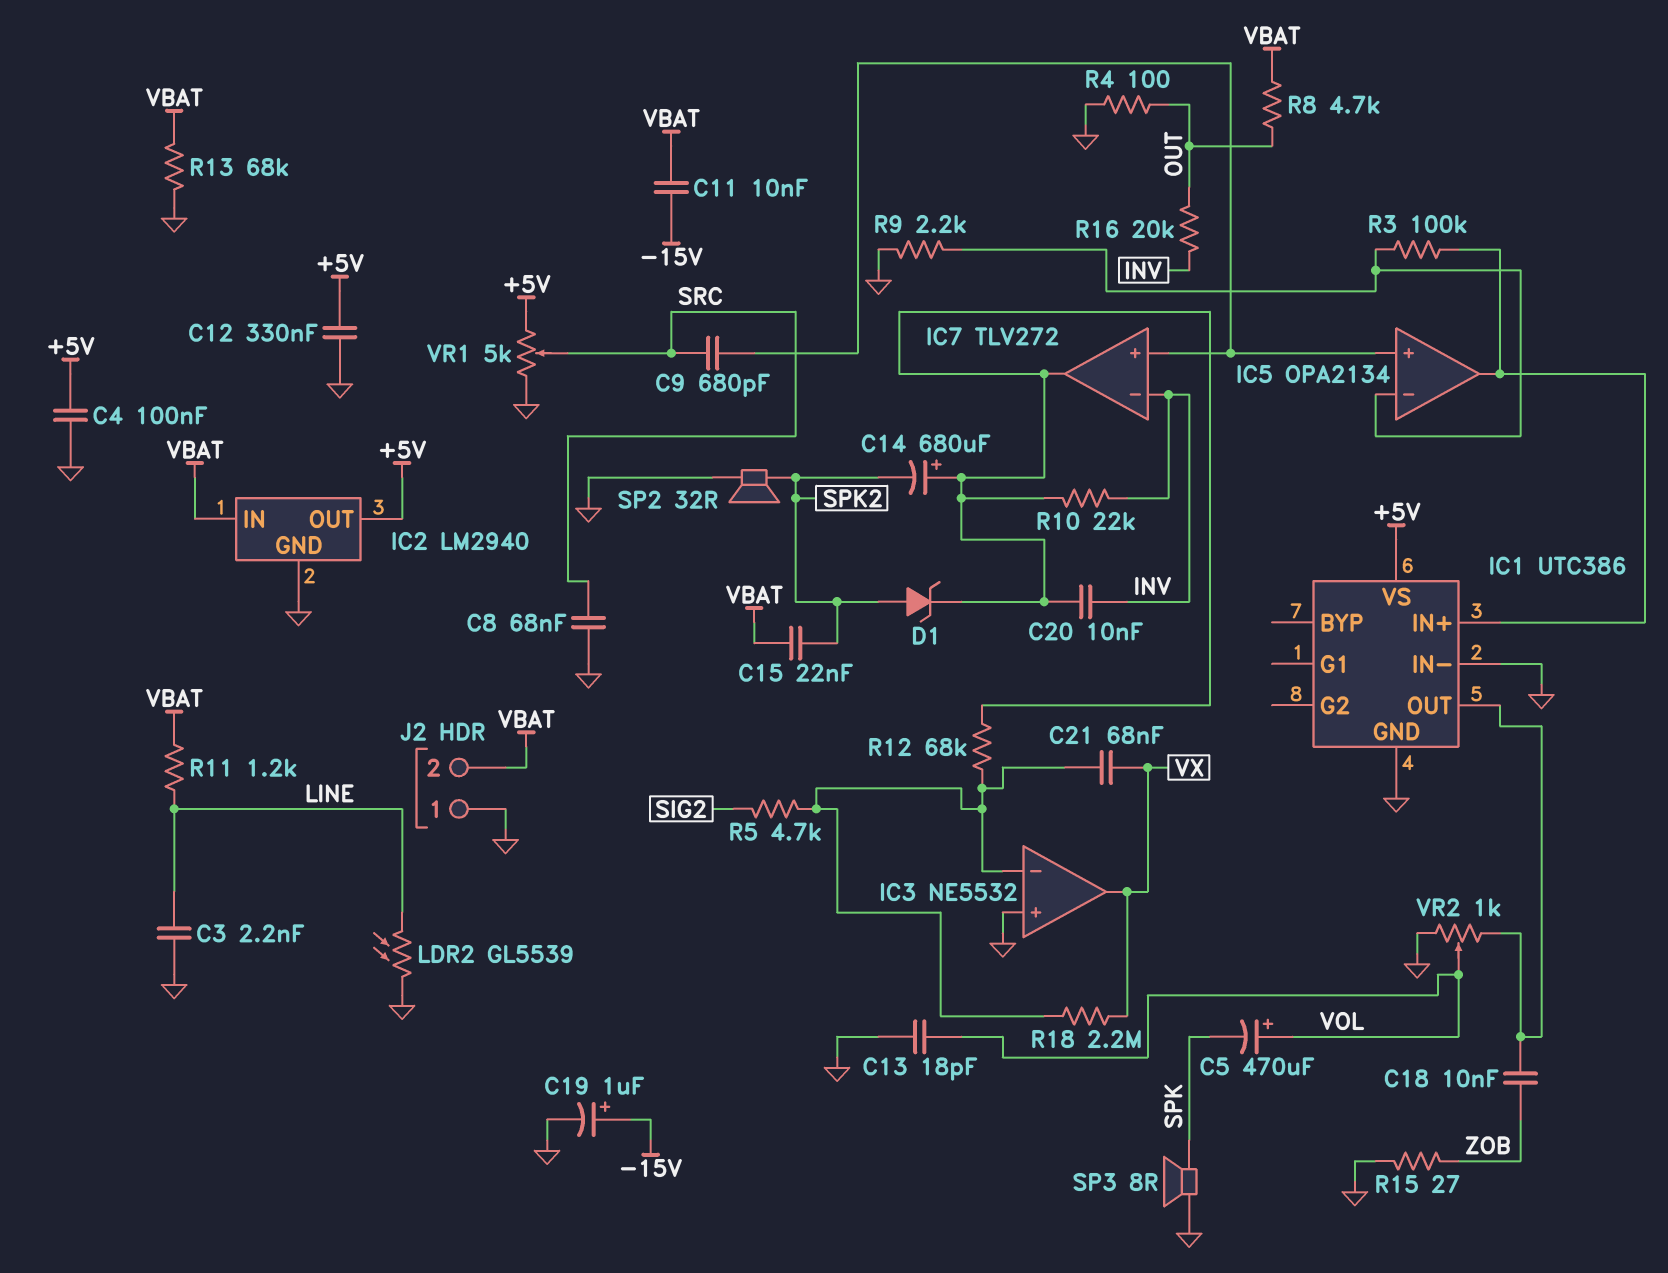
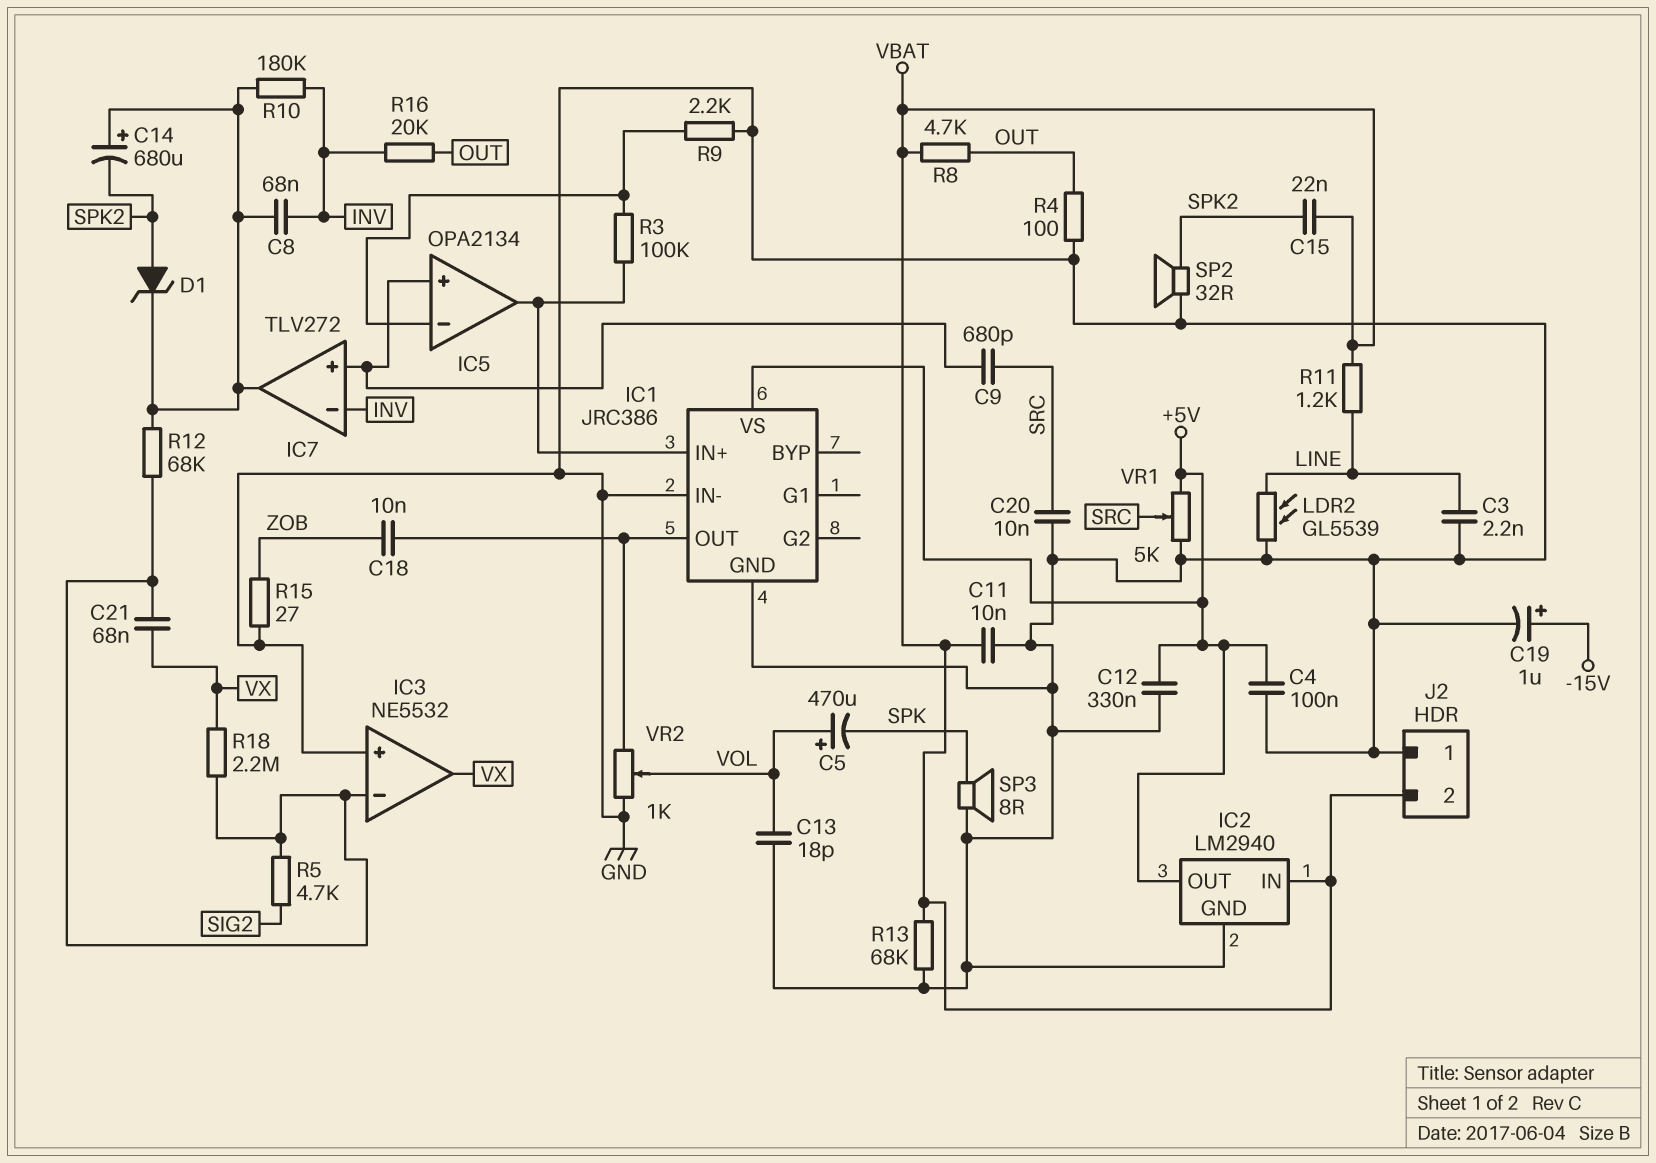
C8: 68nF (GND, SRC) -> 68nF (IC7/out, INV)
C11: 10nF (-15V, VBAT) -> 10nF (GND, VBAT)
C20: 10nF (IC7/out, INV) -> 10nF (GND, SRC)
IC1: UTC386 -> JRC386
R10: 22k (IC7/out, INV) -> 180k (IC7/out, INV)

